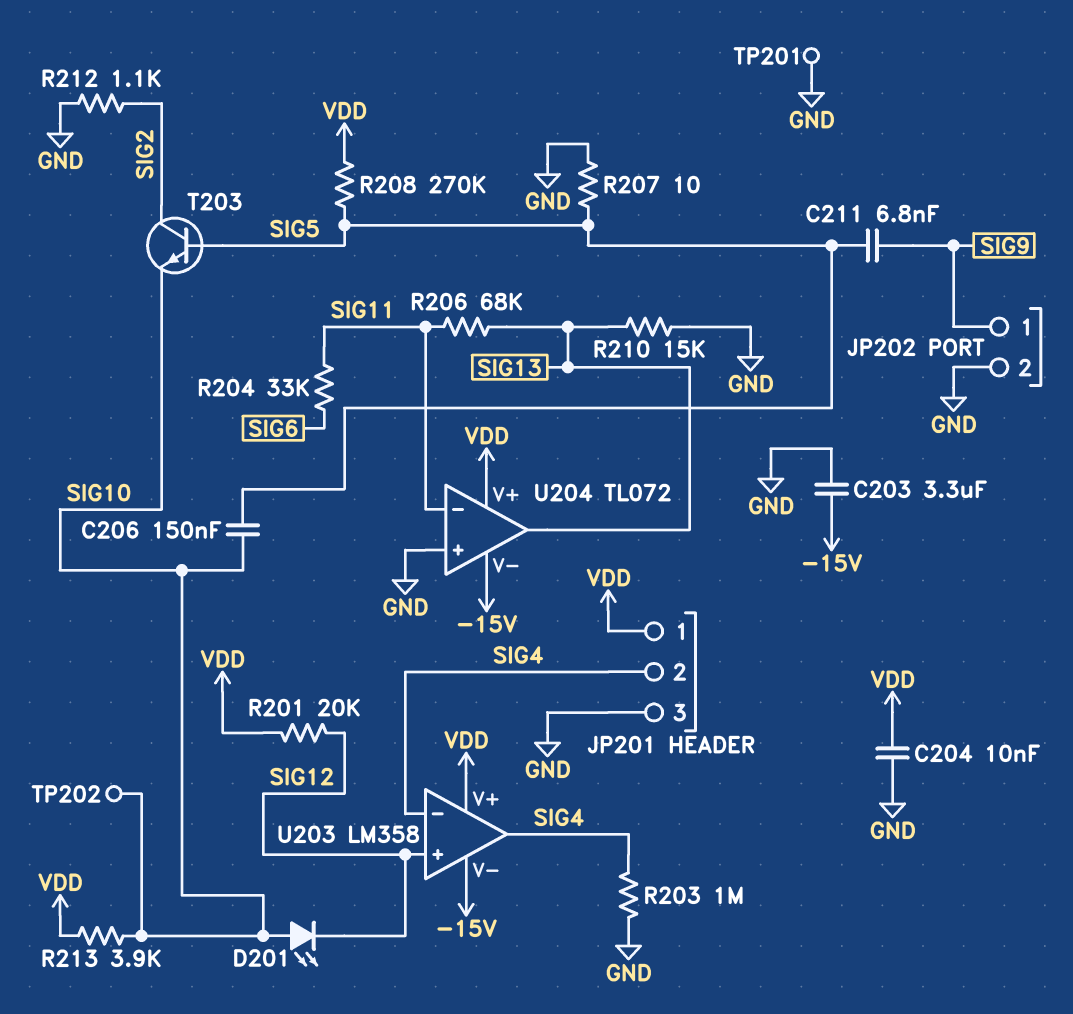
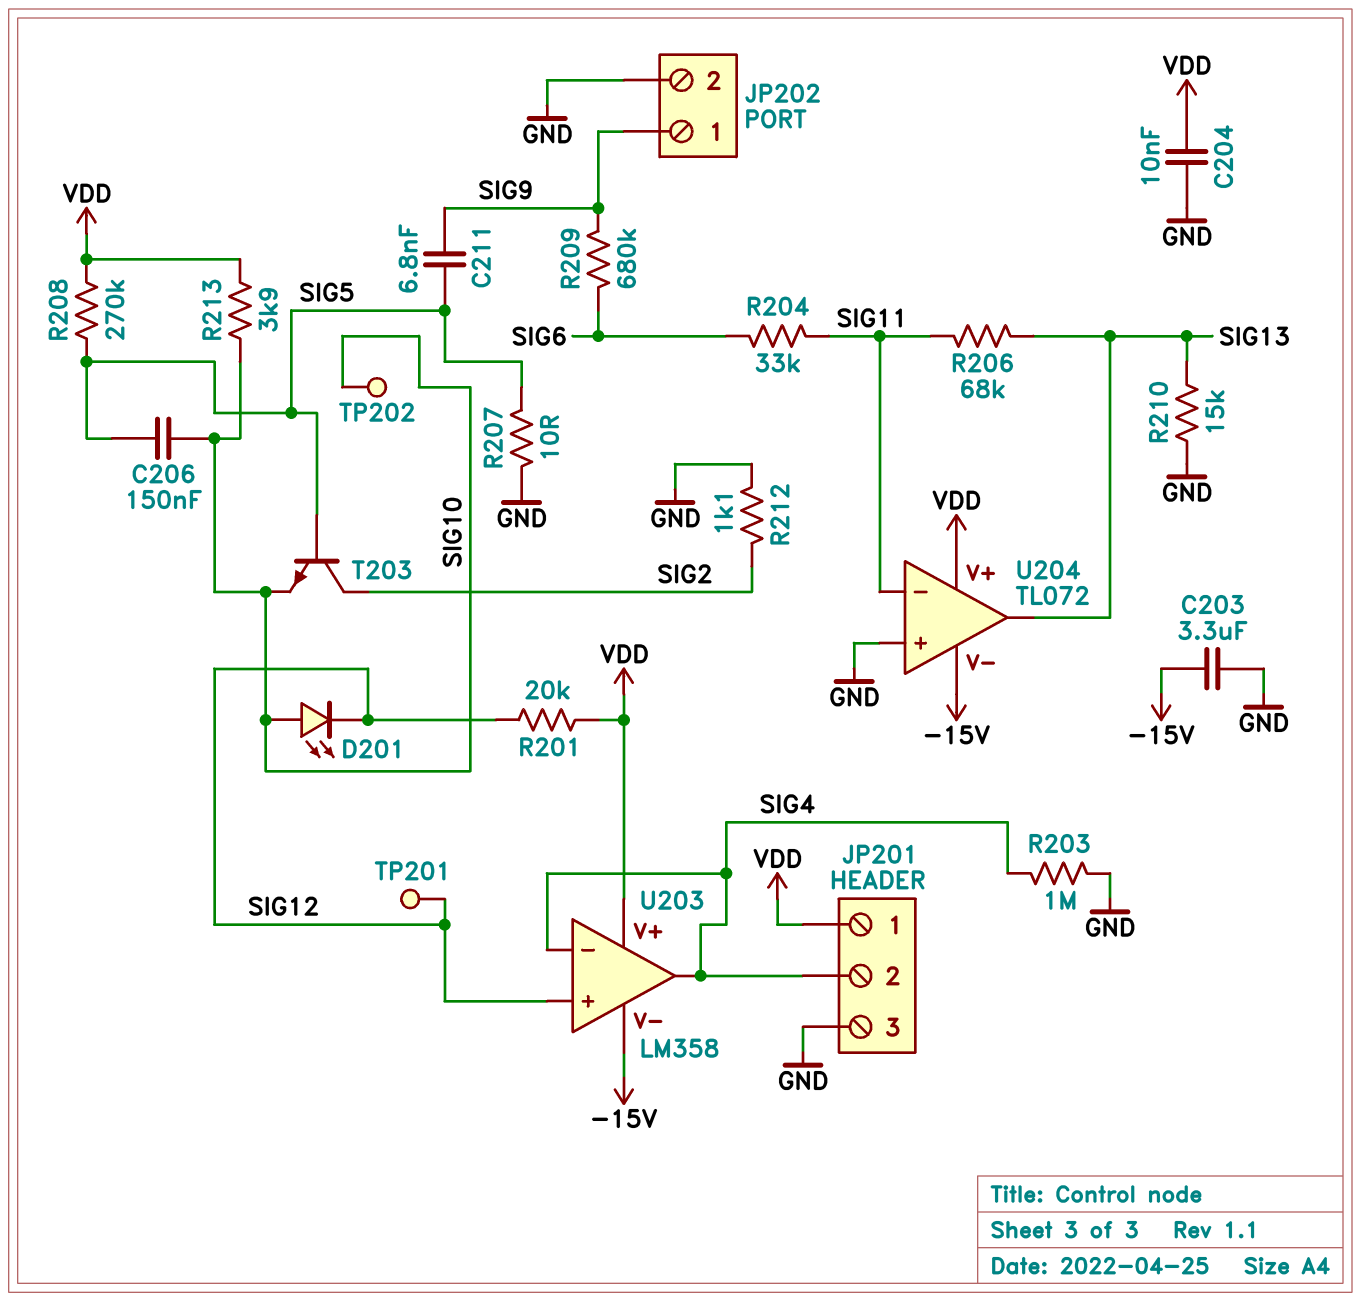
R209: none -> 680k (SIG6, SIG9)
TP201: test point (GND) -> test point (SIG12)

